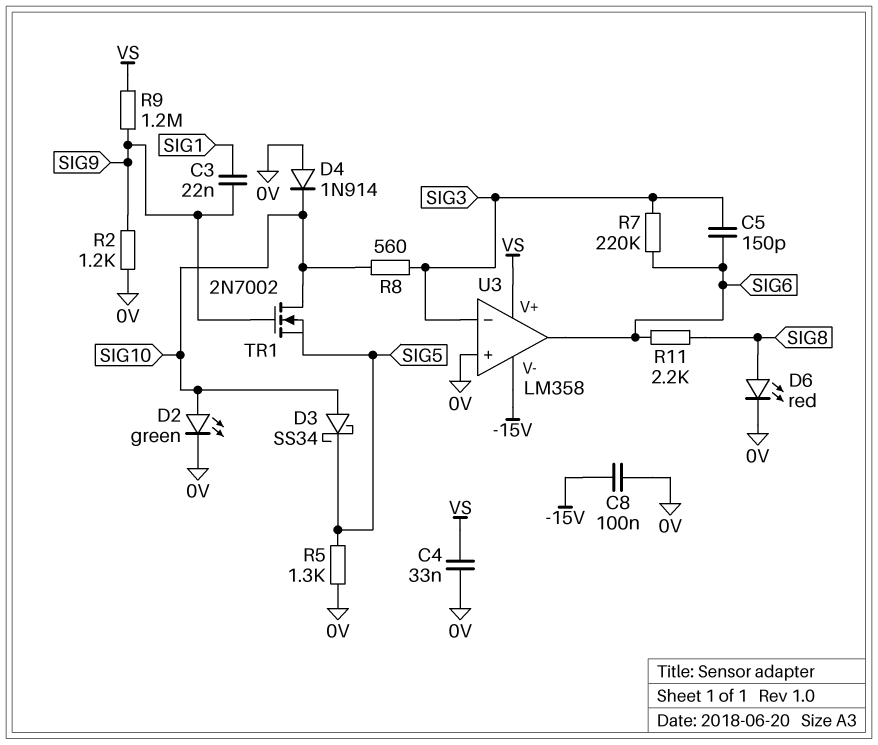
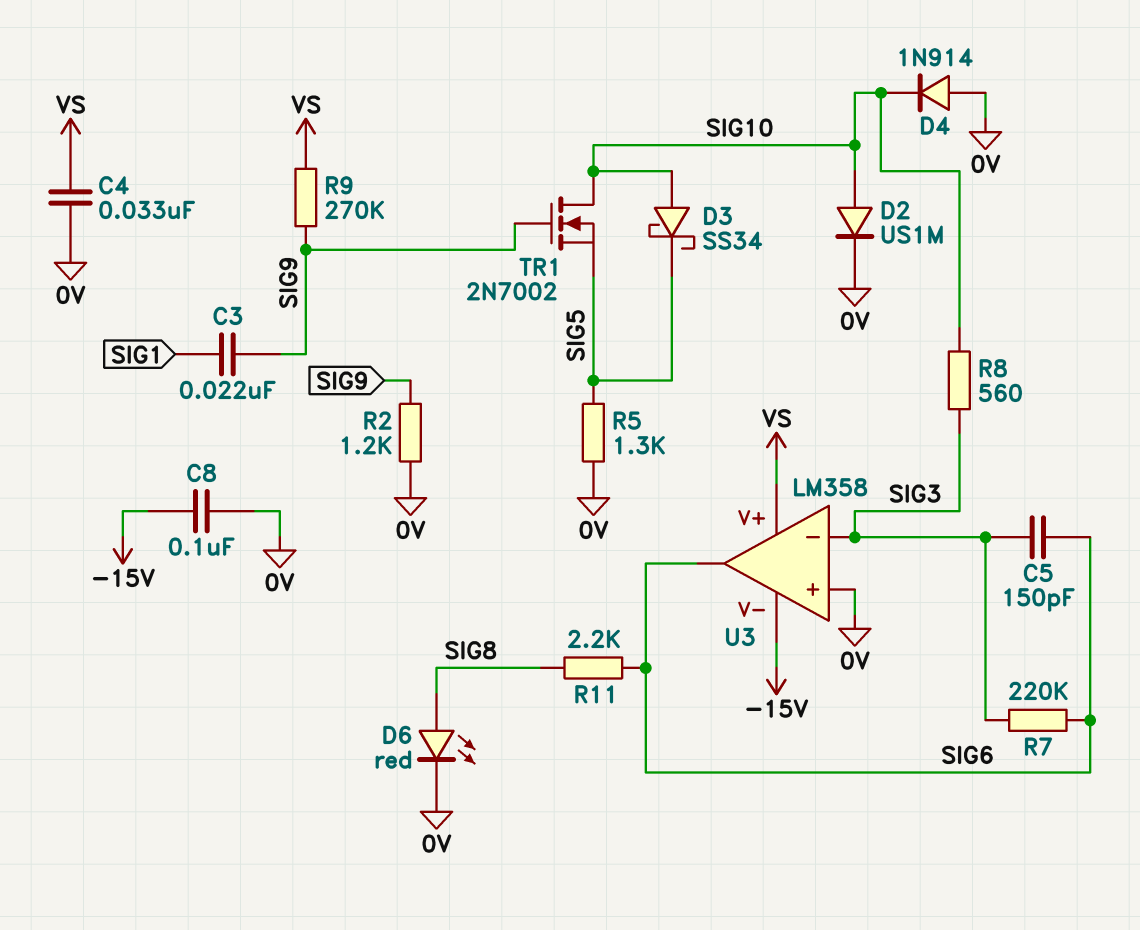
D2: LED green (A SIG10, K 0V) -> diode US1M (A SIG10, K 0V)
R9: 1.2M (SIG9, VS) -> 270k (SIG9, VS)

